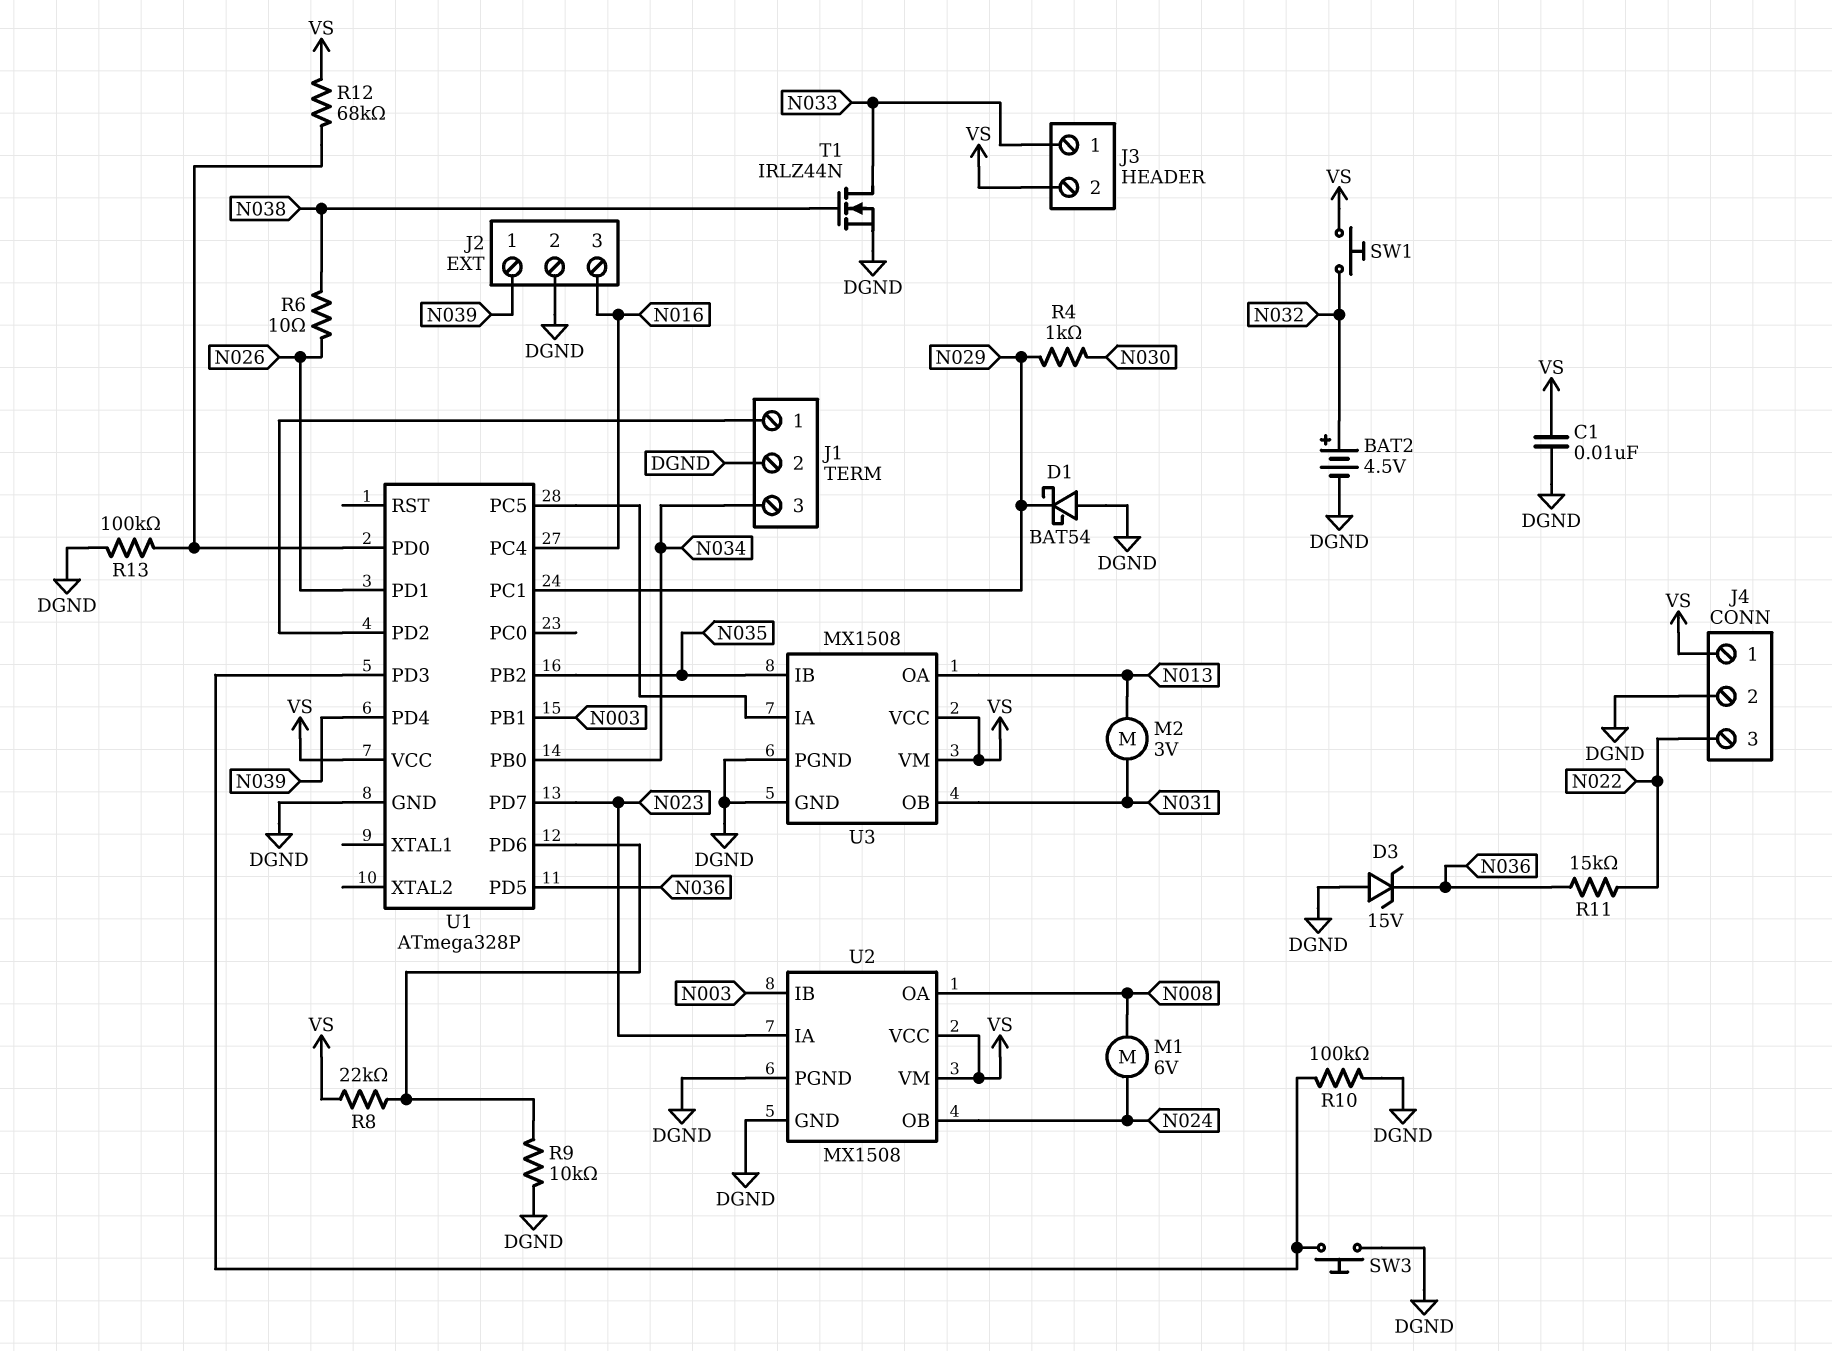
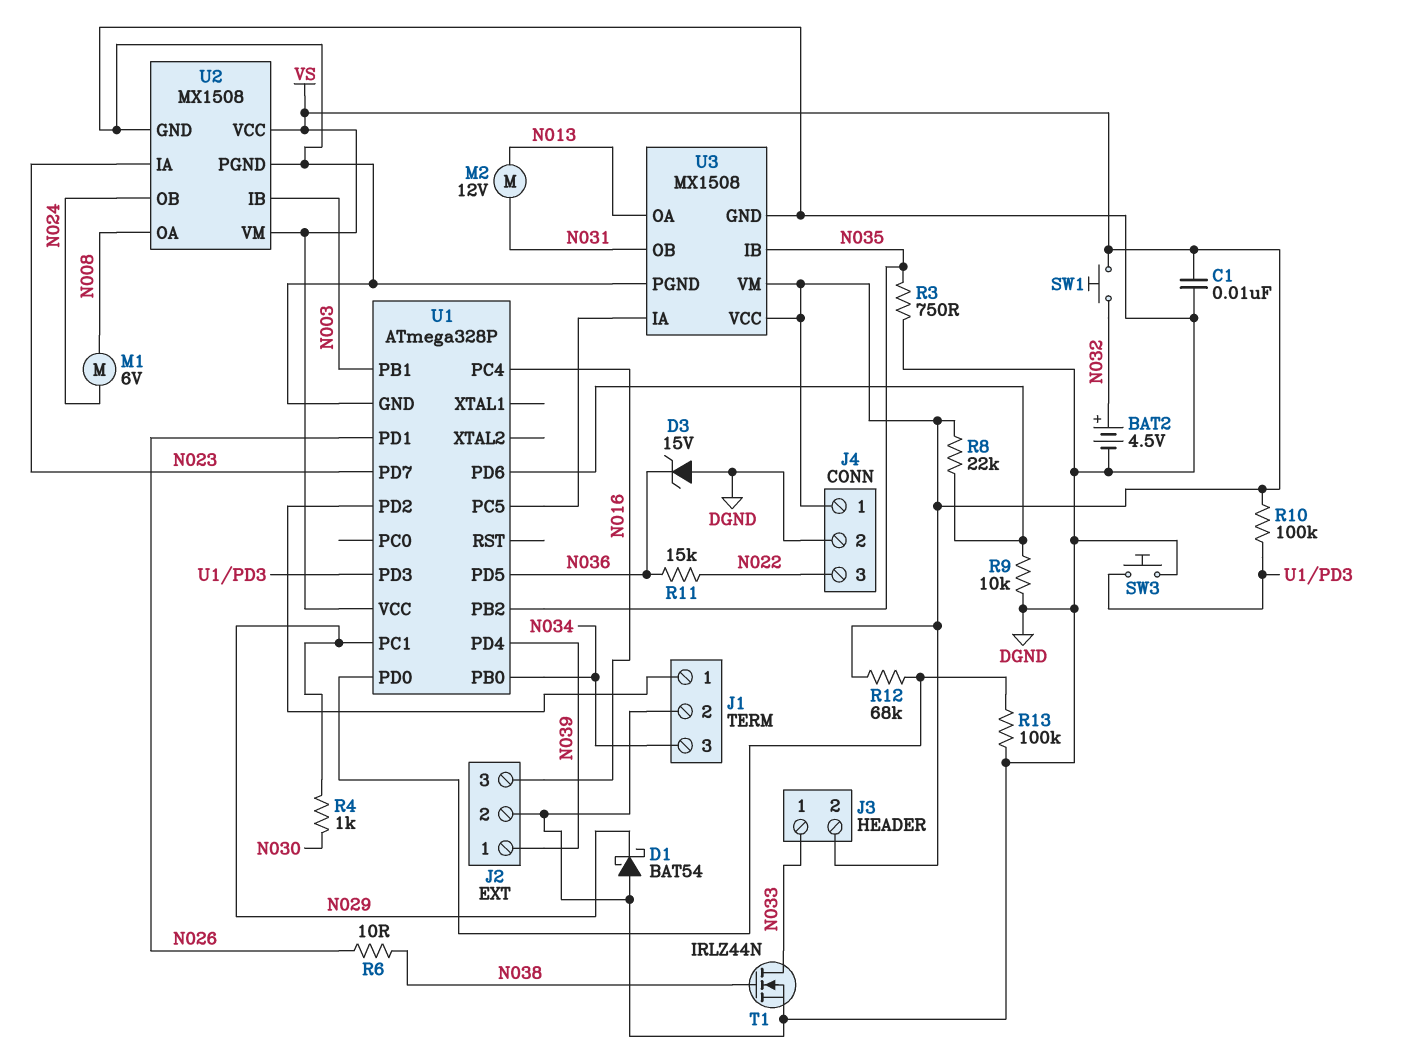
M2: motor 3V (N013, N031) -> motor 12V (N013, N031)
R3: none -> 750 (DGND, N035)
R10: 100k (DGND, U1/PD3) -> 100k (U1/PD3, VS)

